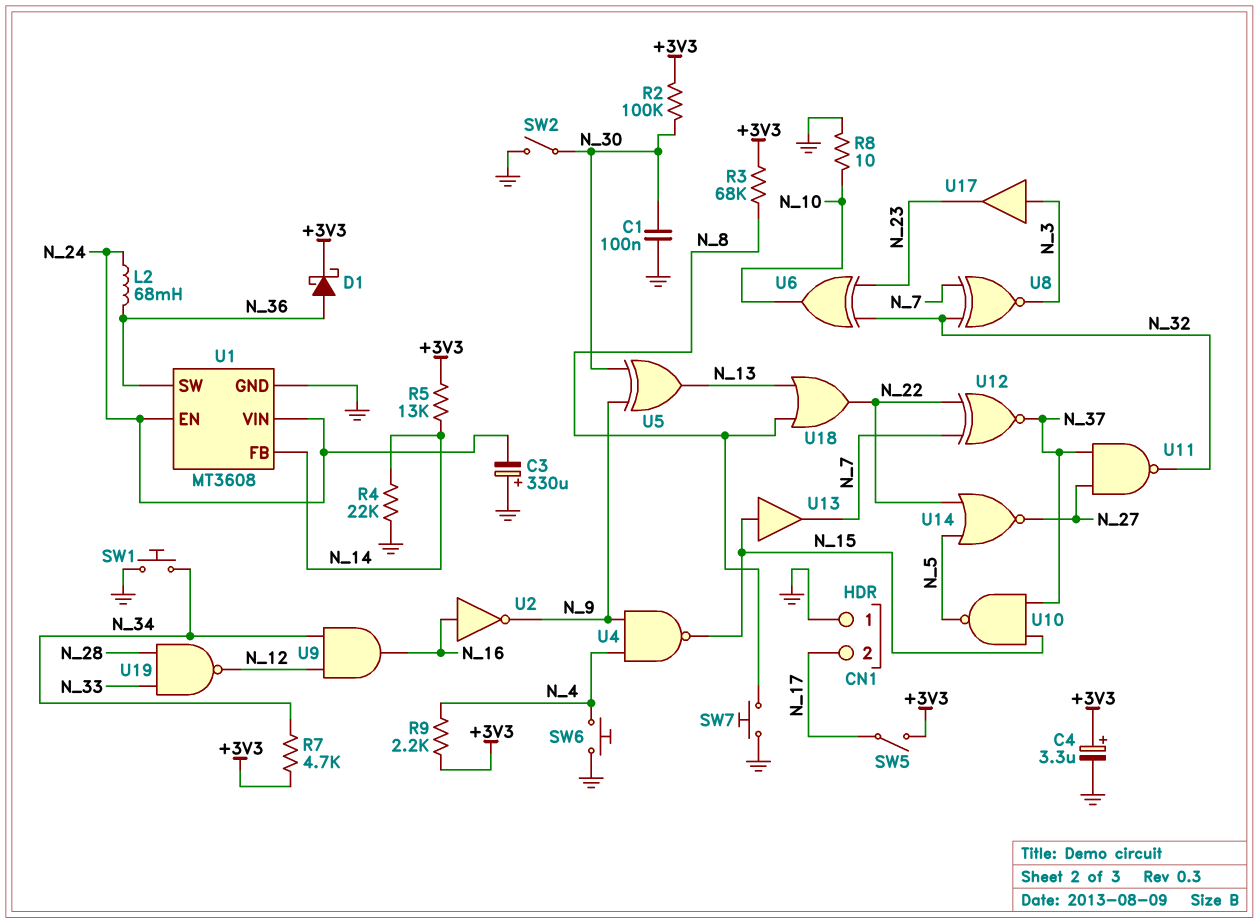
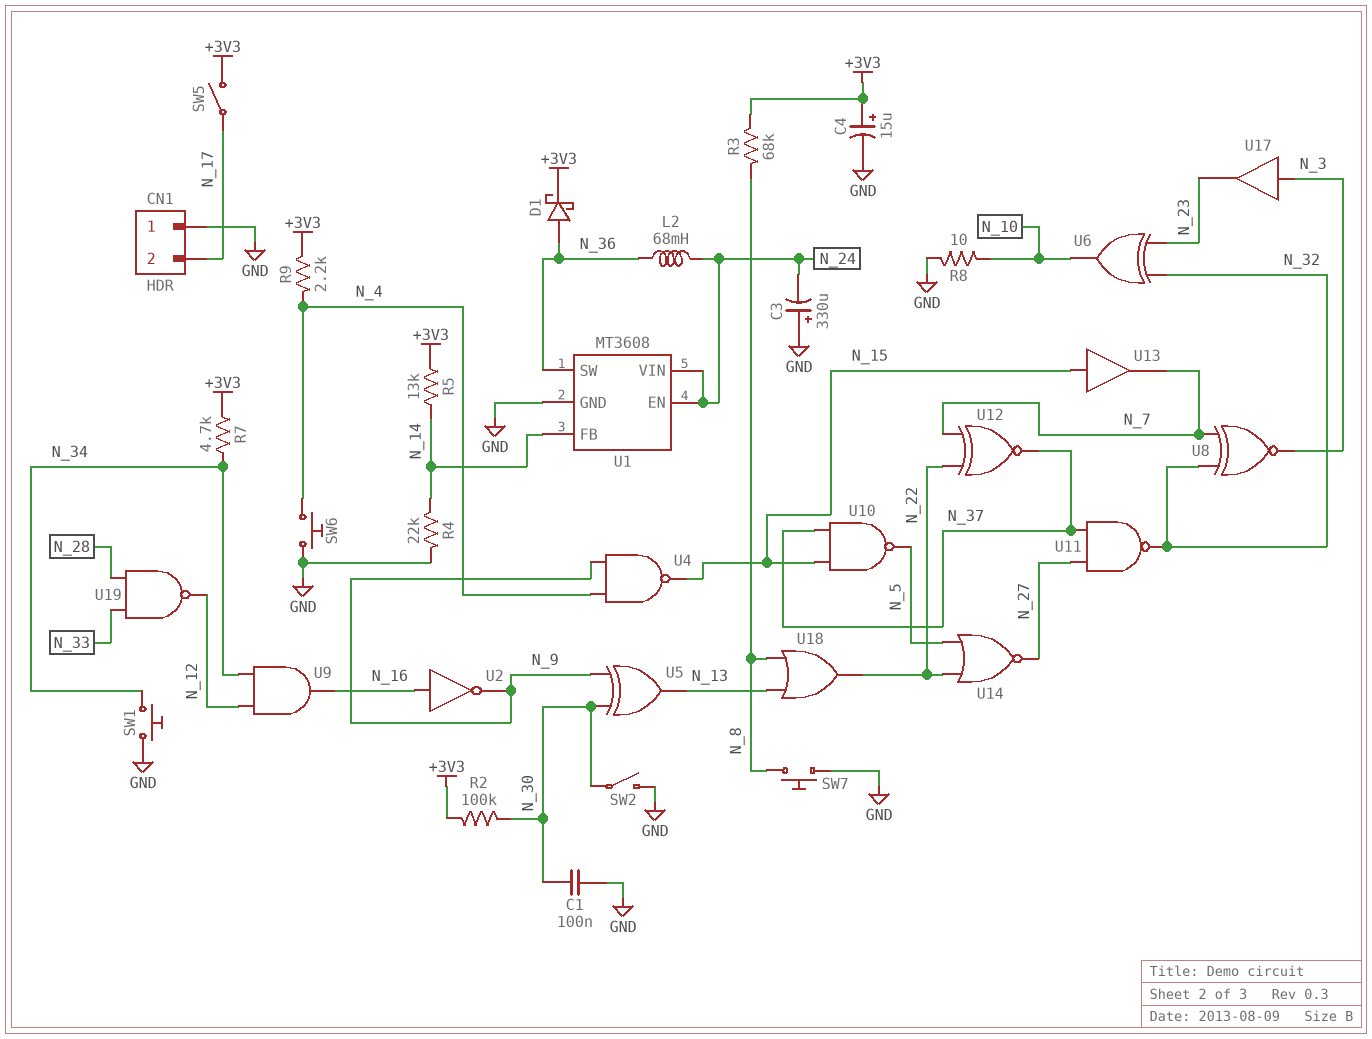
C4: 3.3uF (plus +3V3, minus GND) -> 15uF (plus +3V3, minus GND)

